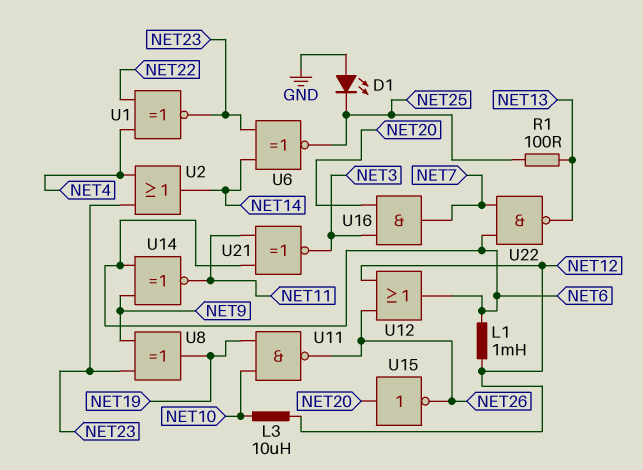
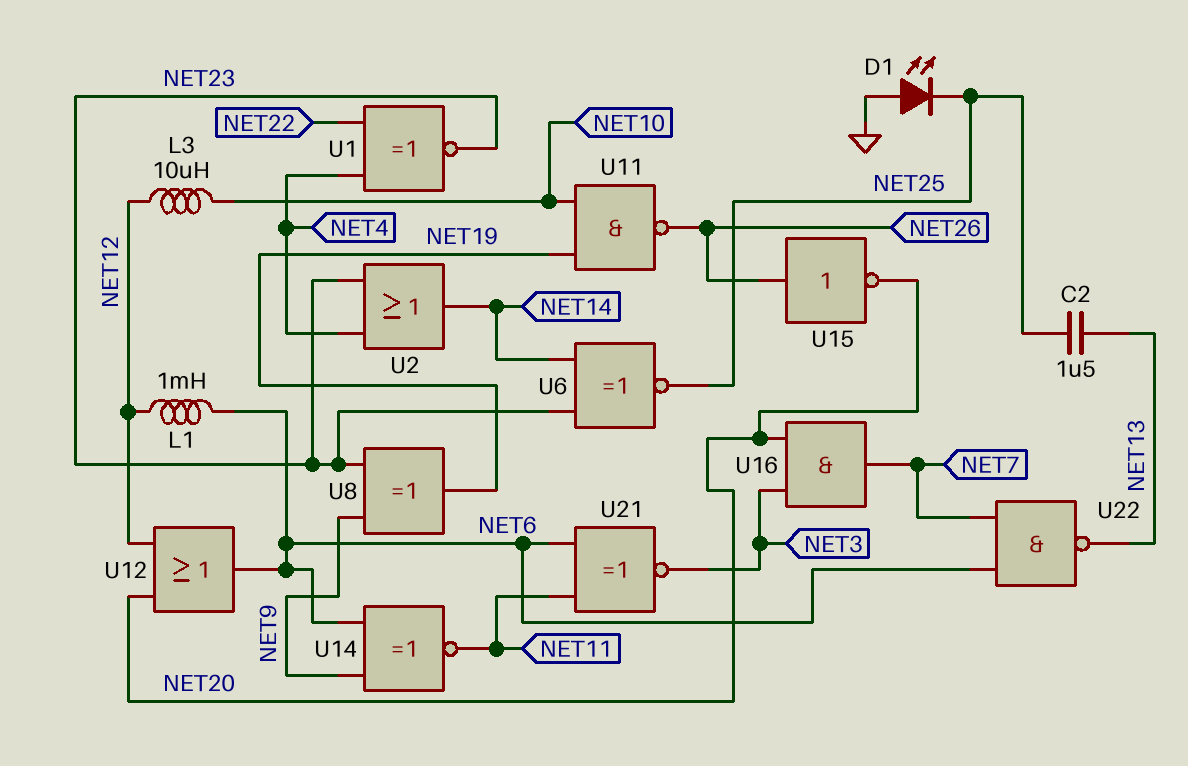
C2: none -> 1.5uF (NET13, NET25)
R1: 100 (NET13, NET25) -> none
U12: OR (in NET12, in NET26, out NET6) -> OR (in NET12, in NET20, out NET6)
U15: NOT (in NET20, out NET26) -> NOT (in NET26, out NET20)

